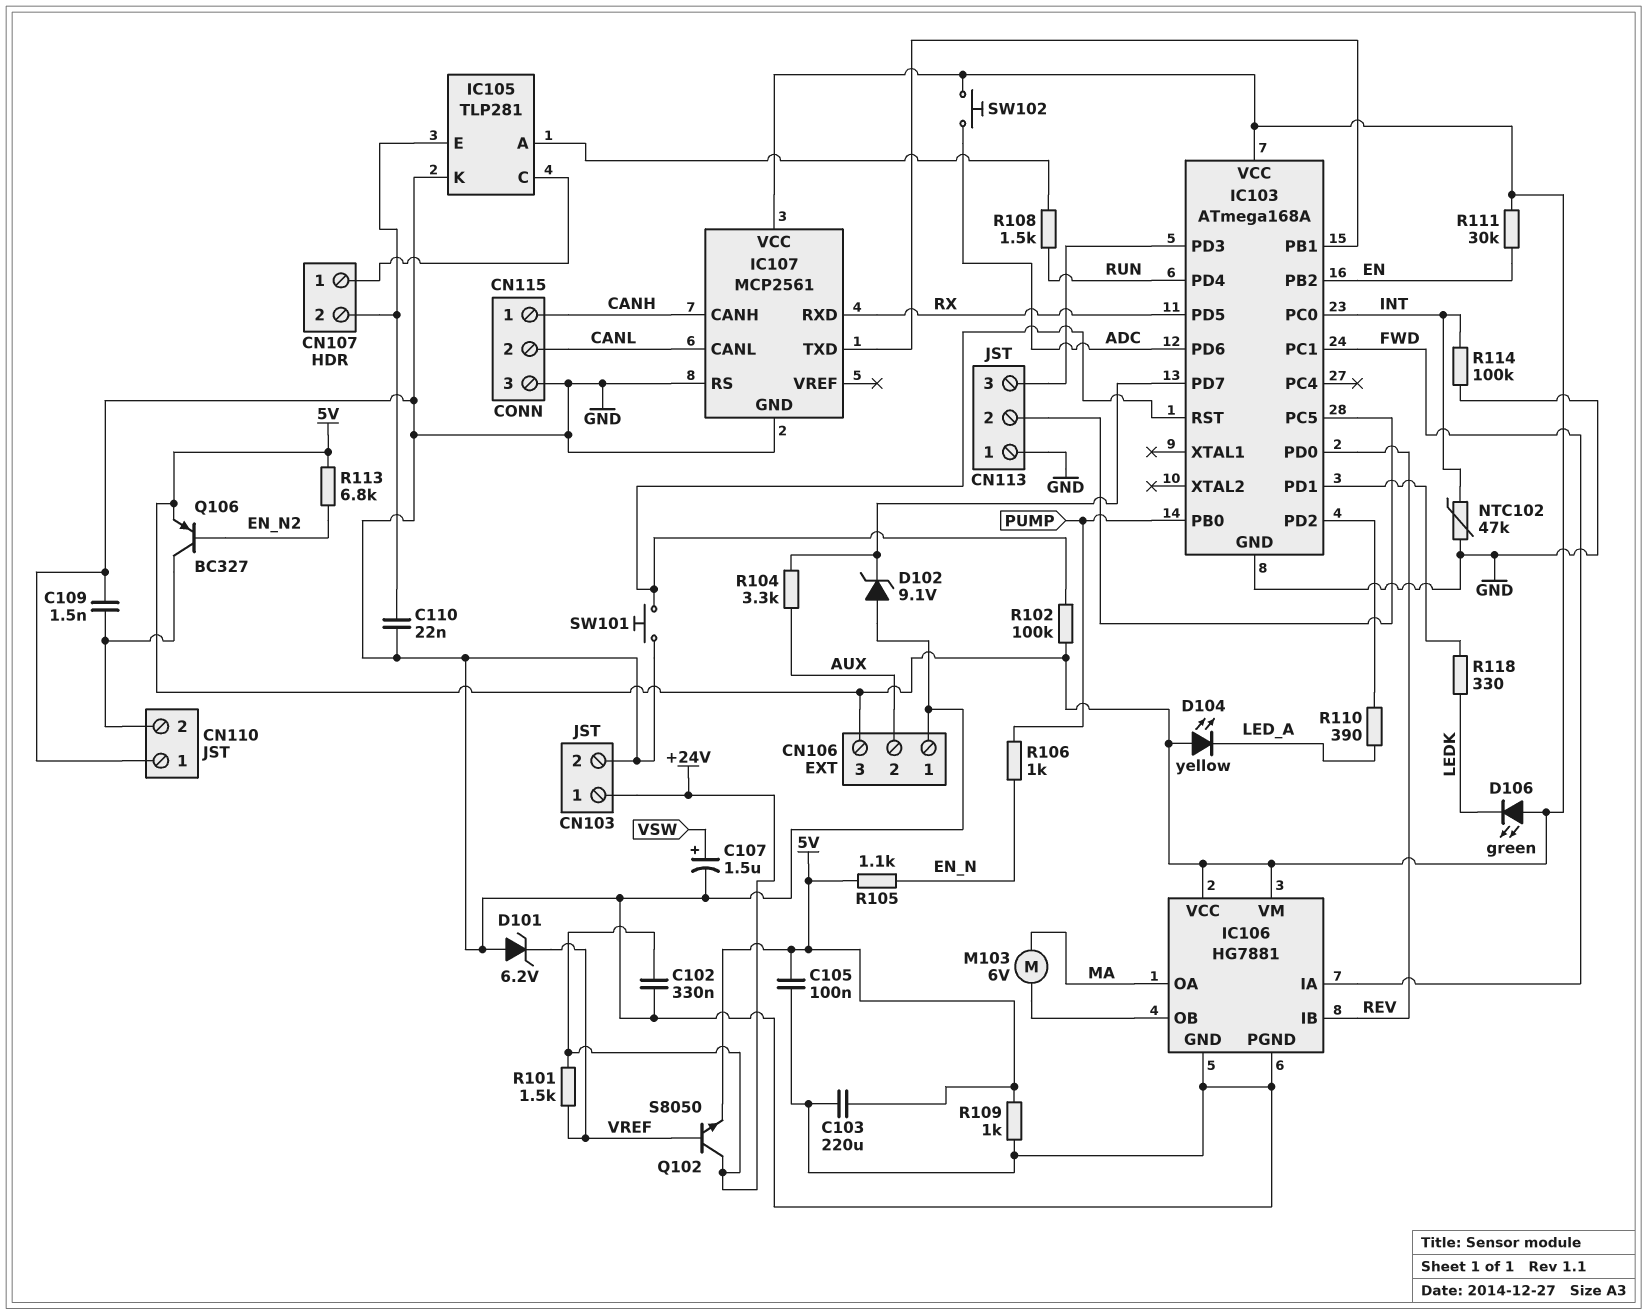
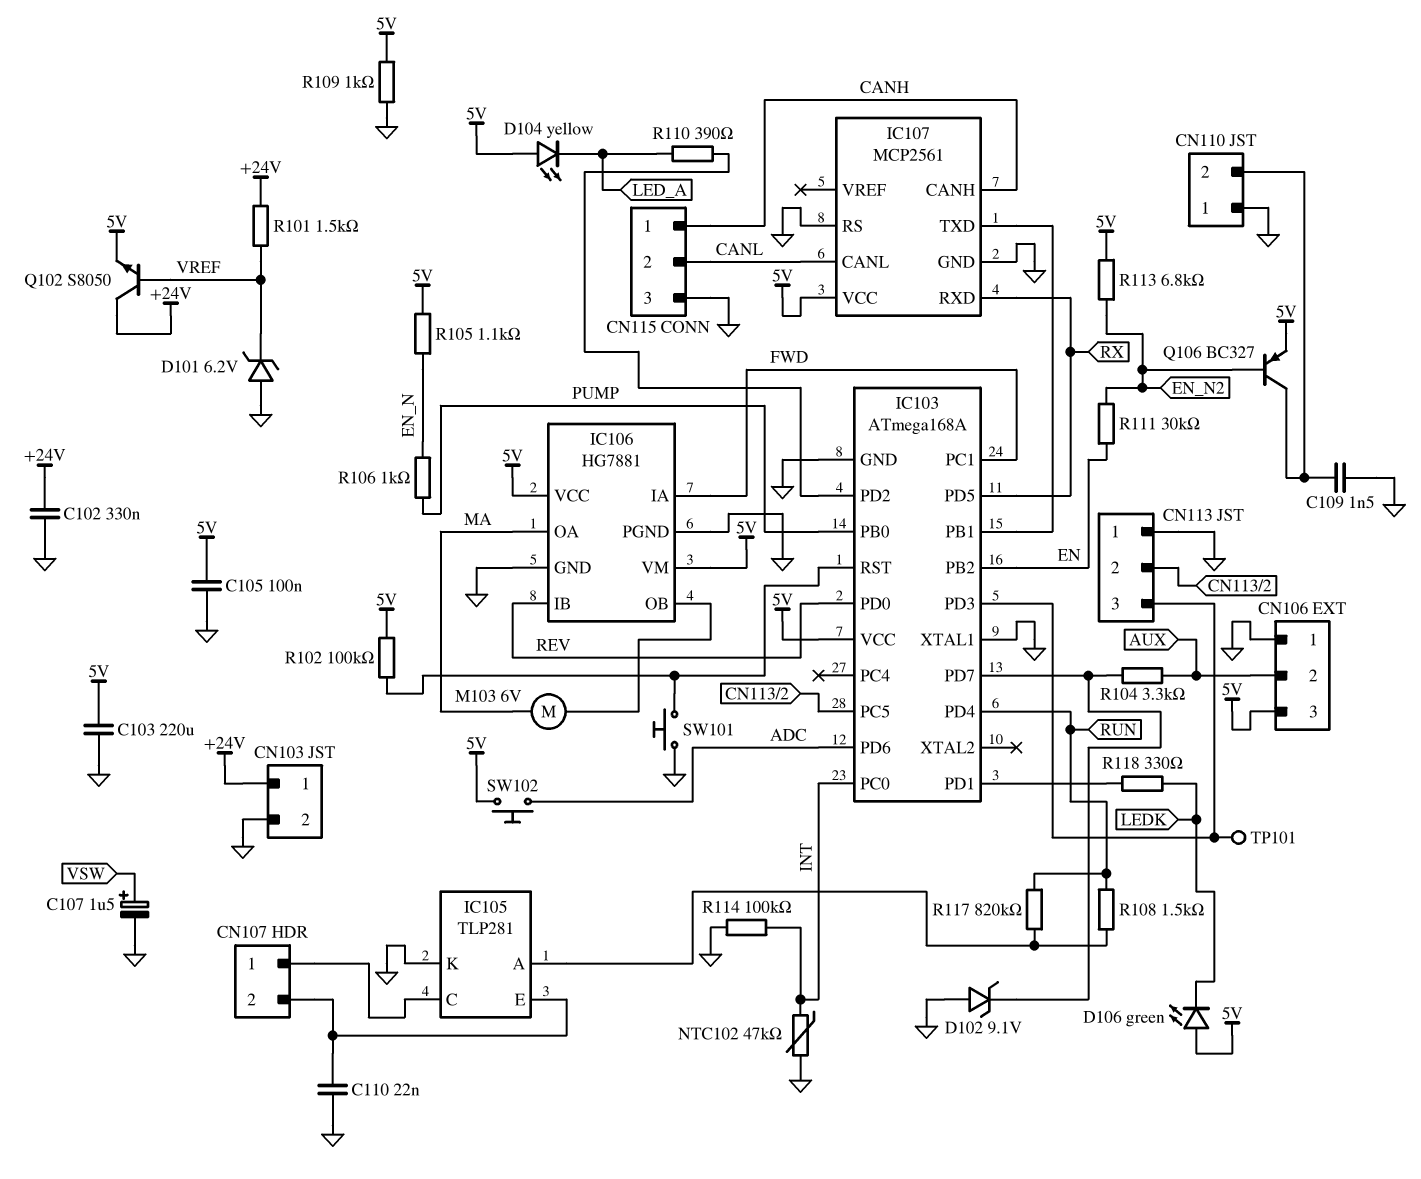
IC103 pin XTAL1: none -> GND
R111: 30k (5V, EN) -> 30k (EN, EN_N2)
R117: none -> 820k (IC105/A, RUN)
TP101: none -> test point (CN113/3)

